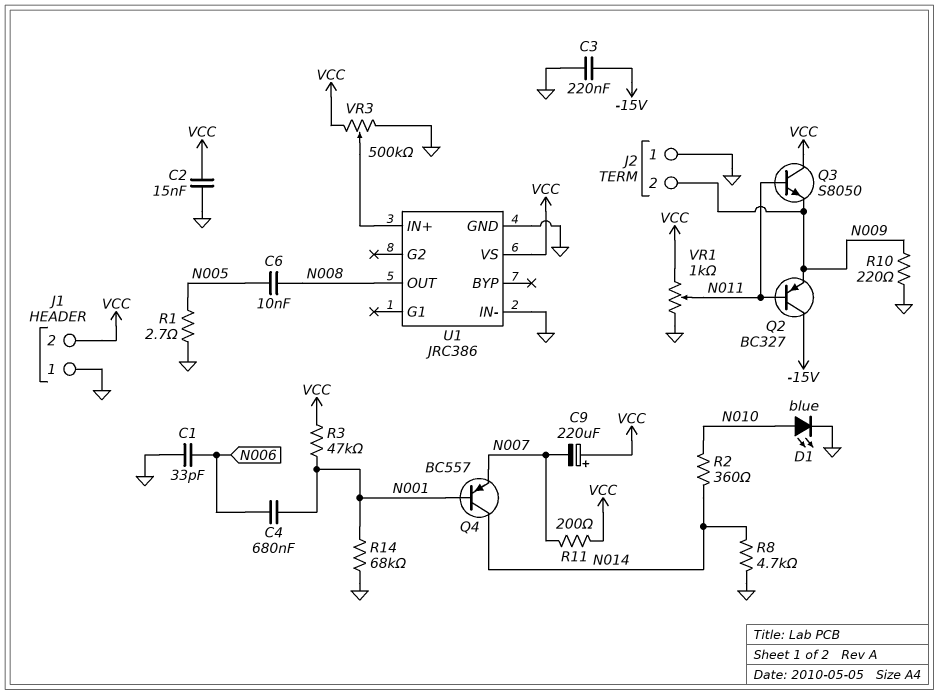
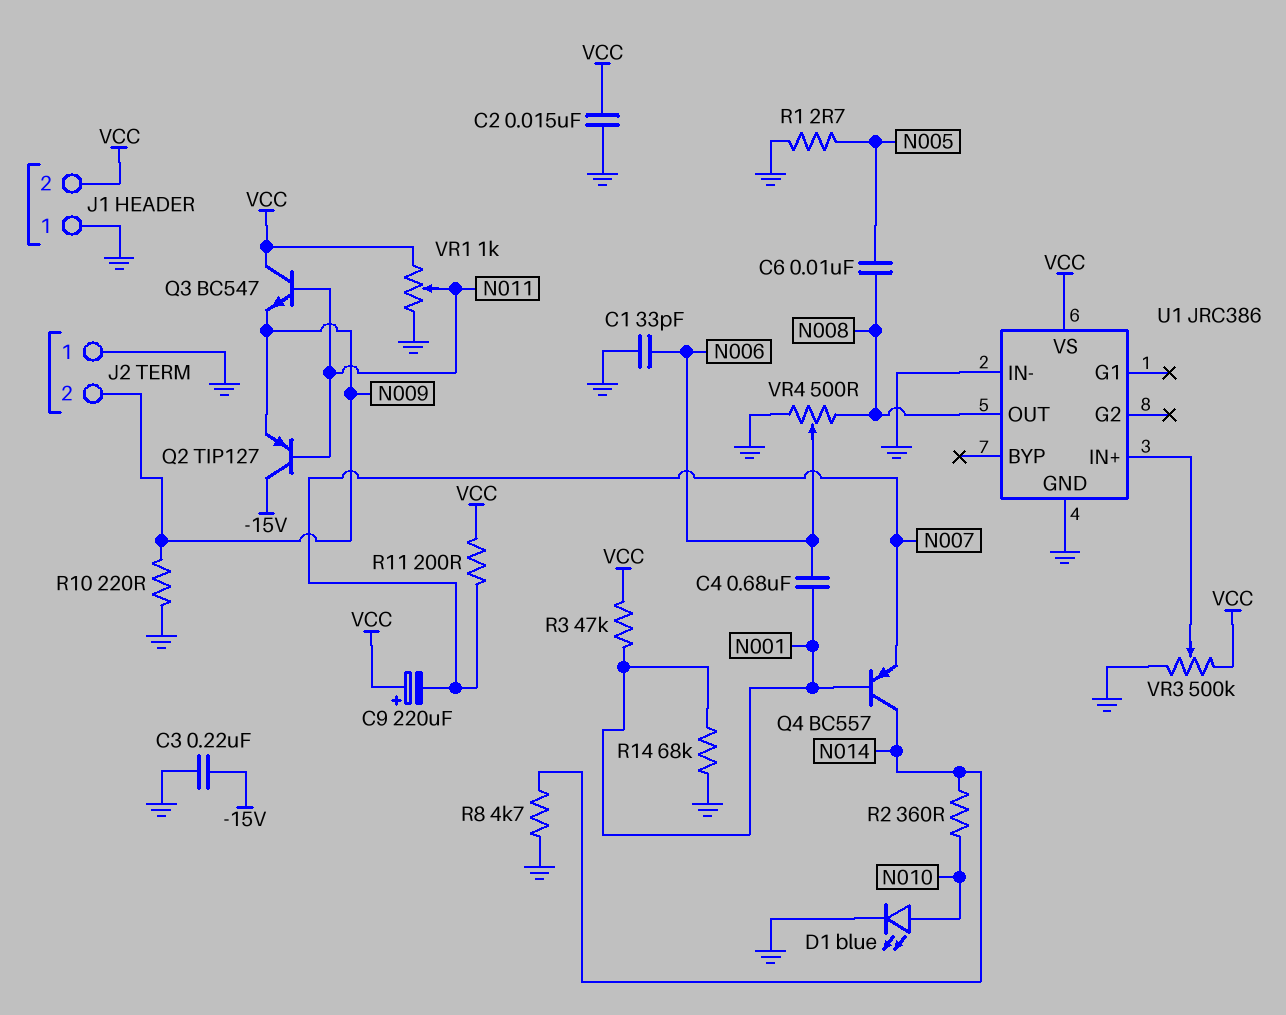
Q2: PNP BC327 (B N011, C -15V, E N009) -> PNP TIP127 (B N011, C -15V, E N009)
Q3: NPN S8050 (B N011, C VCC, E N009) -> NPN BC547 (B N011, C VCC, E N009)
VR4: none -> 500 (GND, N008, wiper N006)

